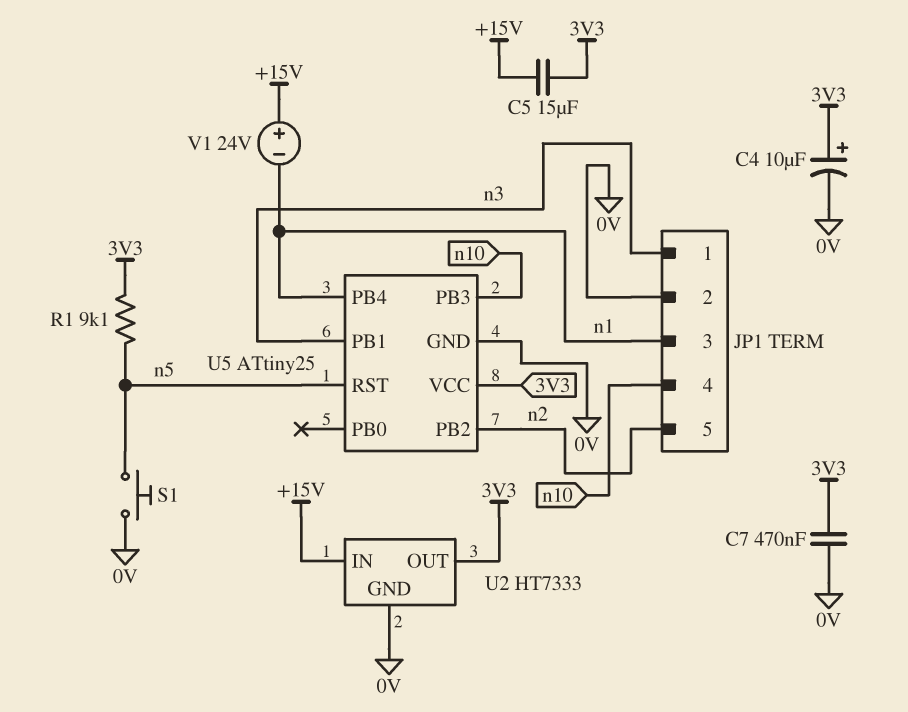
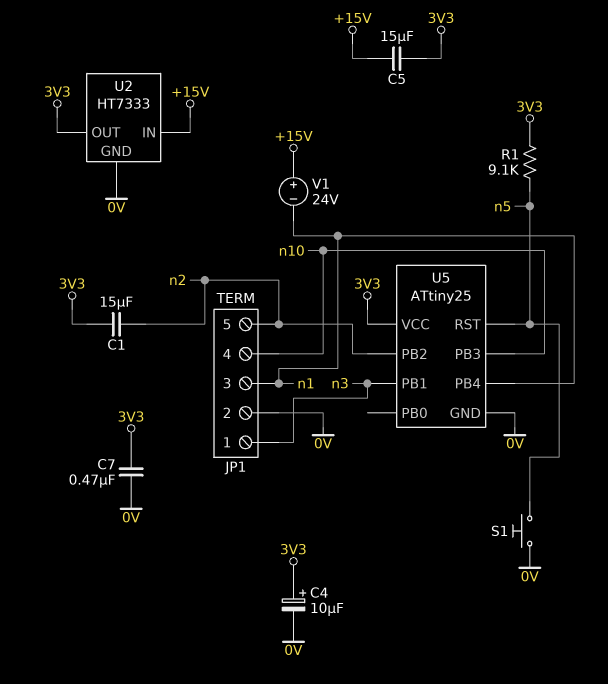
C1: none -> 15uF (3V3, n2)

